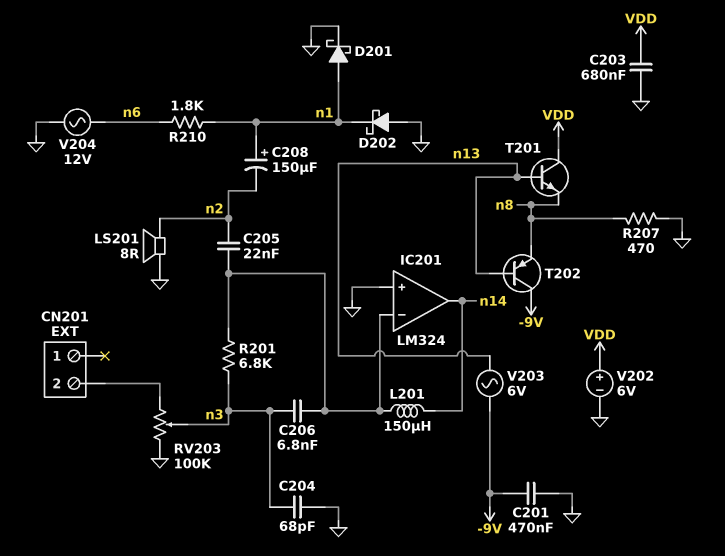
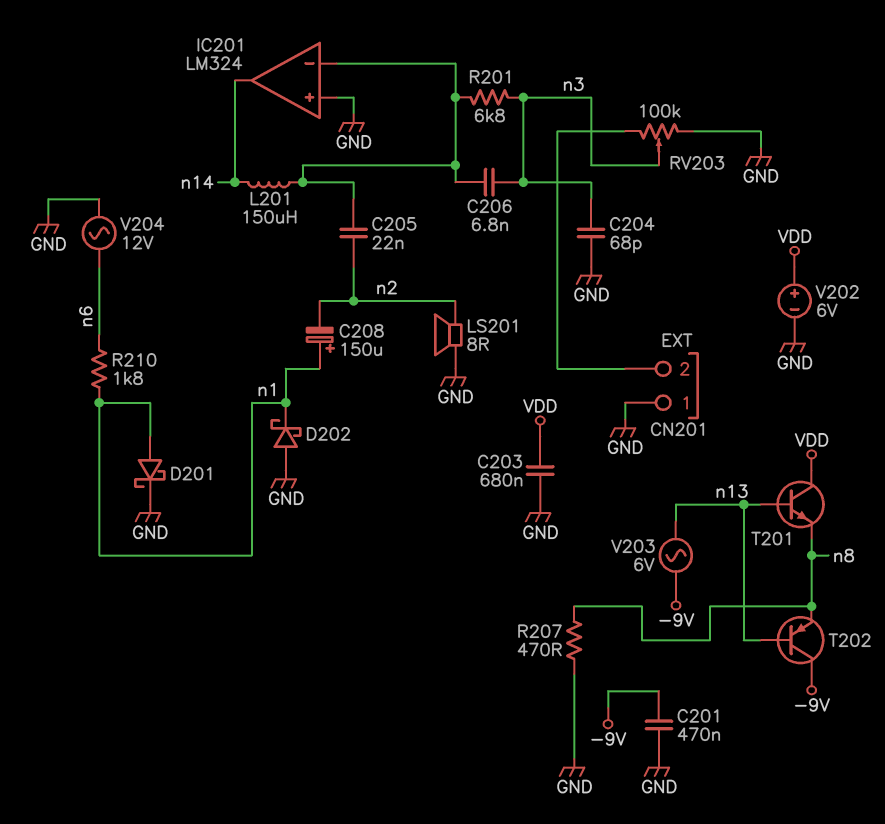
CN201 pin 1: none -> GND

